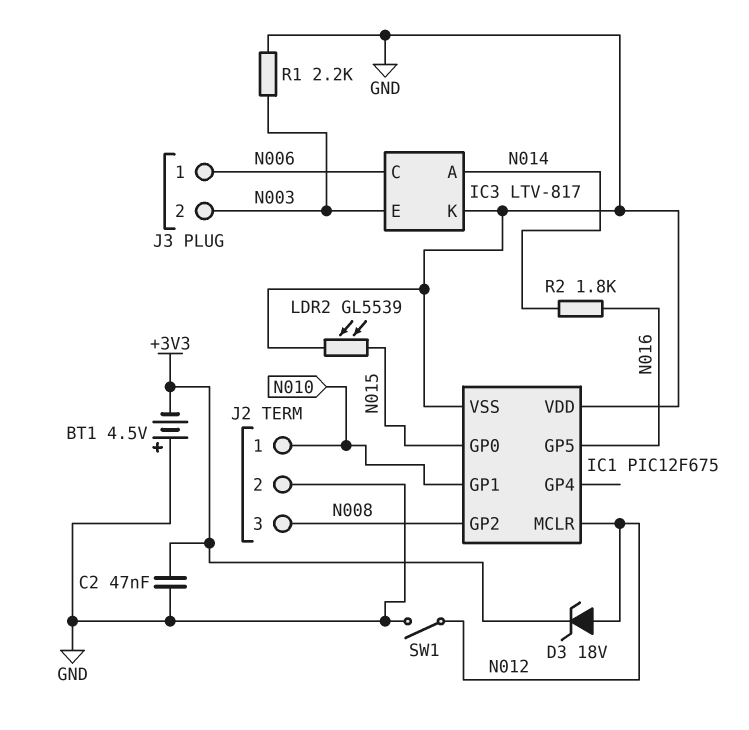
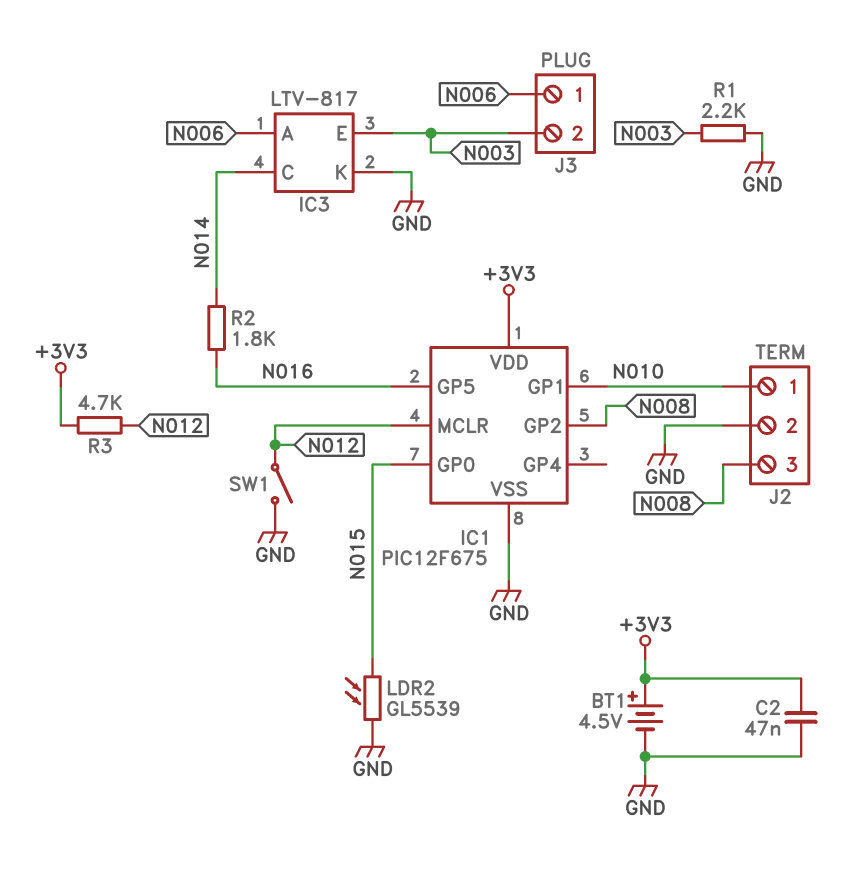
BT1: 4.5V (plus GND, minus +3V3) -> 4.5V (plus +3V3, minus GND)
D3: zener 18V (A N012, K +3V3) -> none
IC1 pin VDD: GND -> +3V3
IC3 pin A: N014 -> N006
IC3 pin C: N006 -> N014
R3: none -> 4.7k (+3V3, N012)

